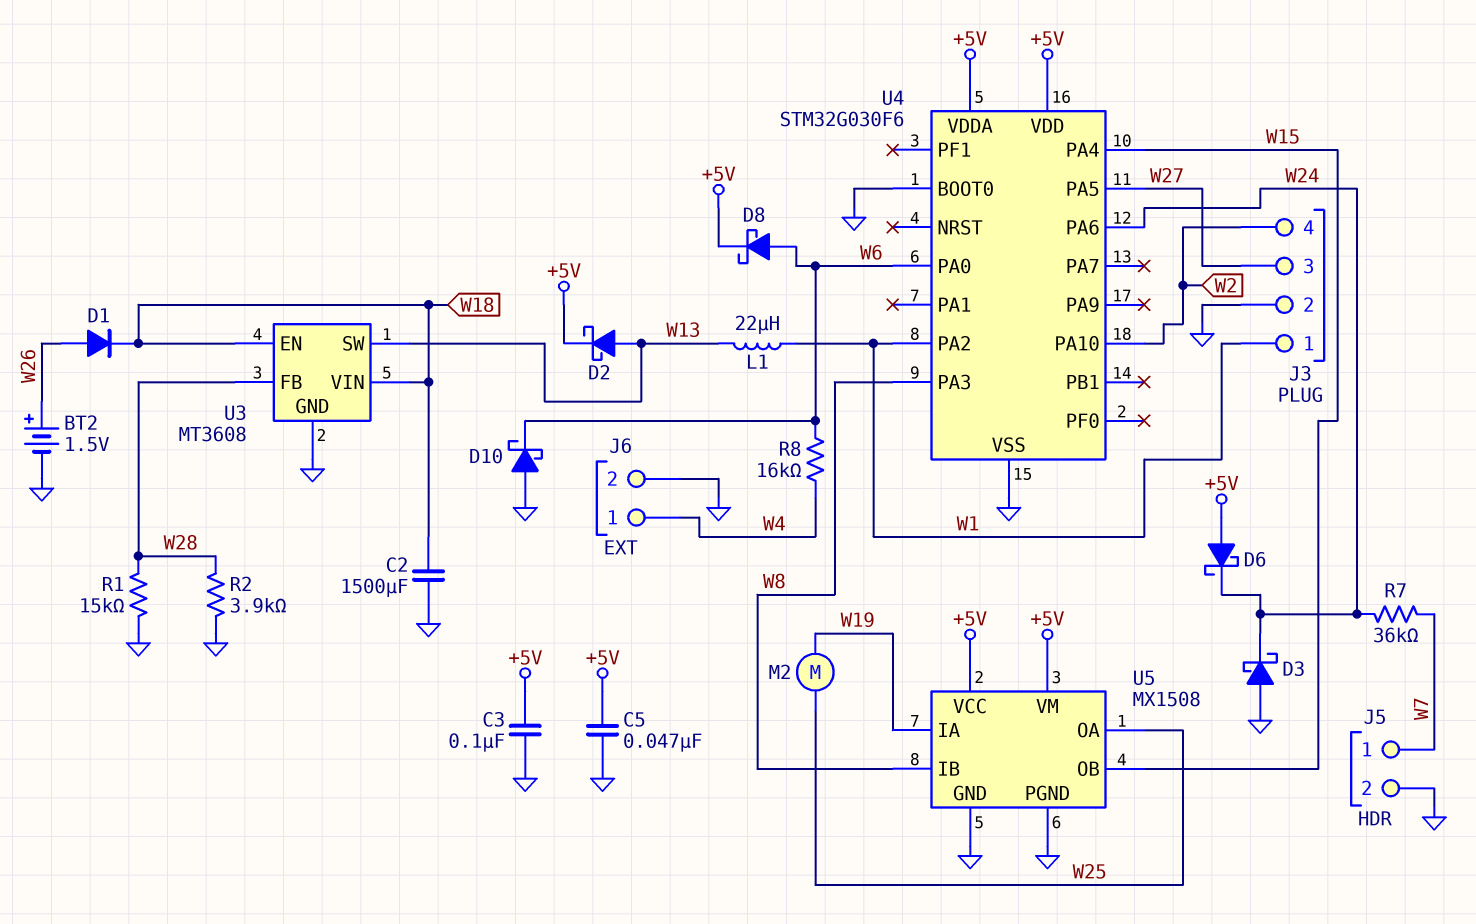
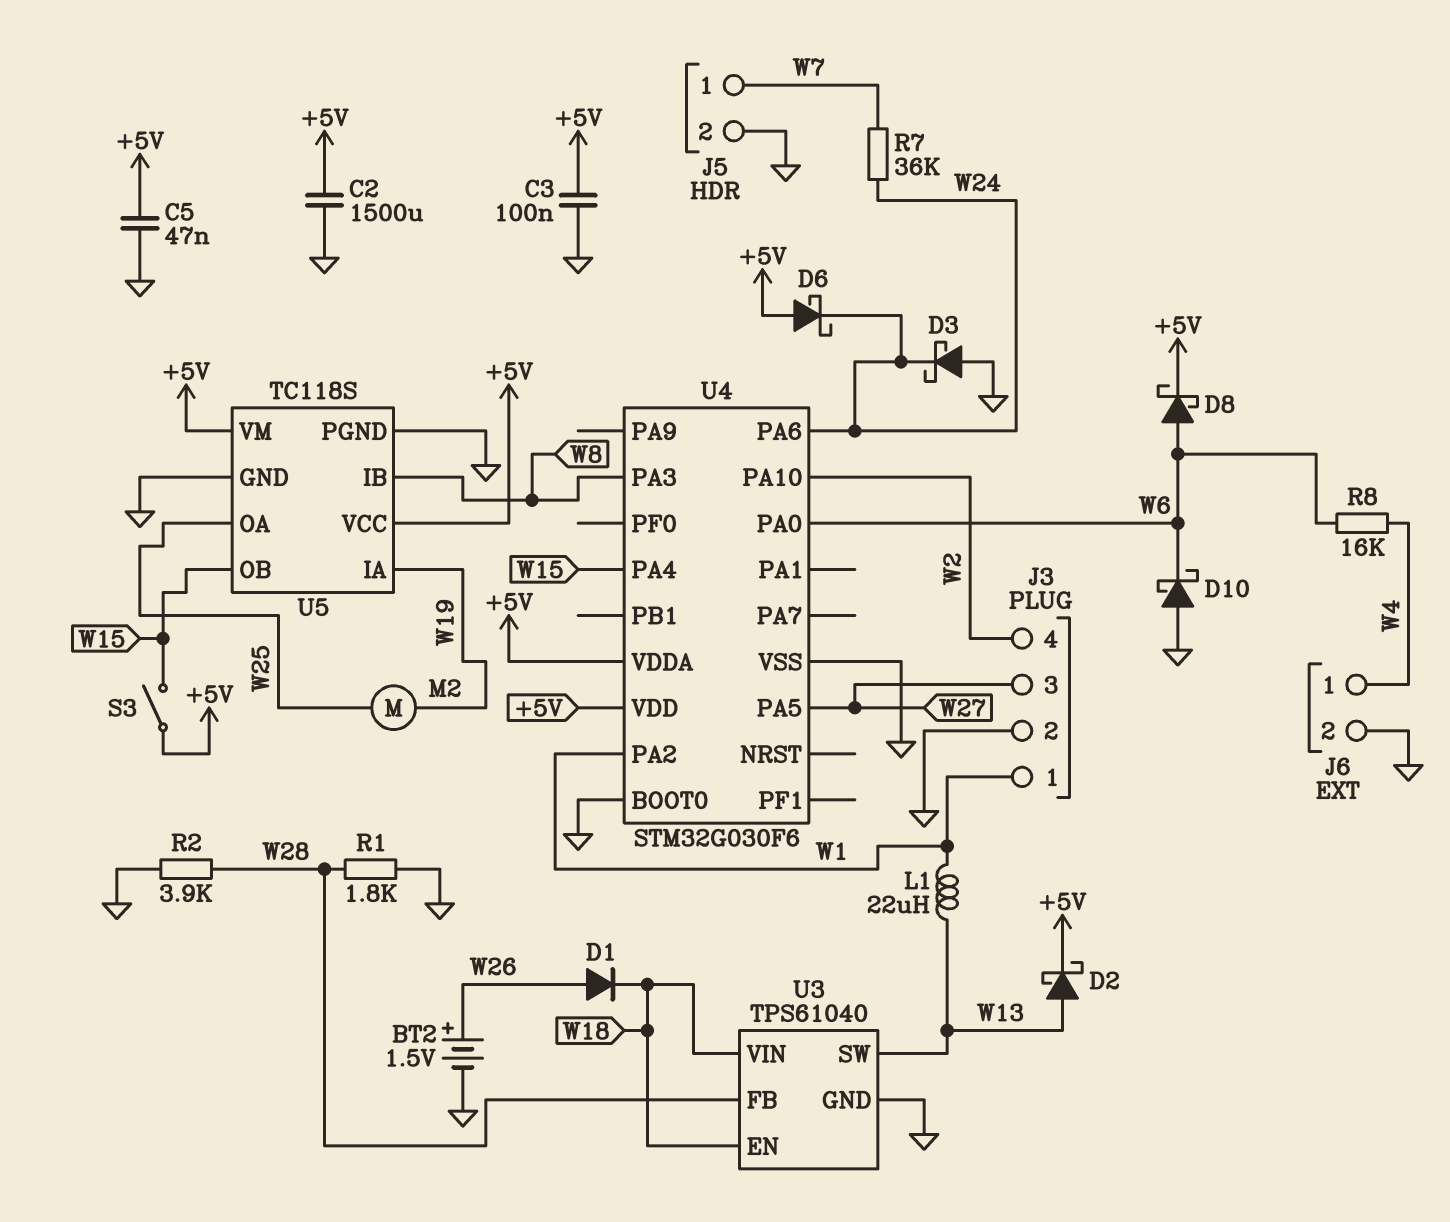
C2: 1500uF (GND, W18) -> 1500uF (+5V, GND)
R1: 15k (GND, W28) -> 1.8k (GND, W28)
S3: none -> switch (+5V, W15)
U3: MT3608 -> TPS61040
U5: MX1508 -> TC118S

